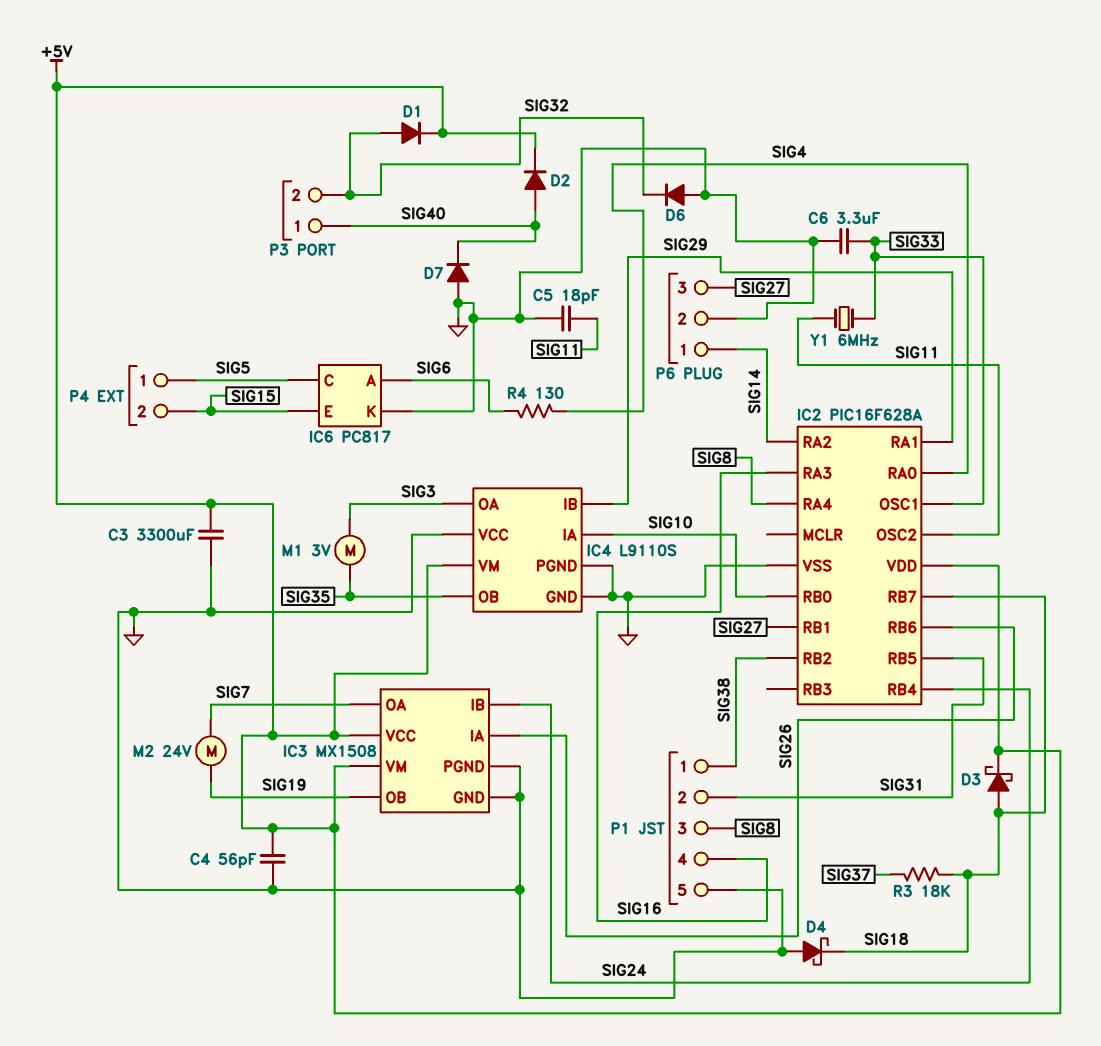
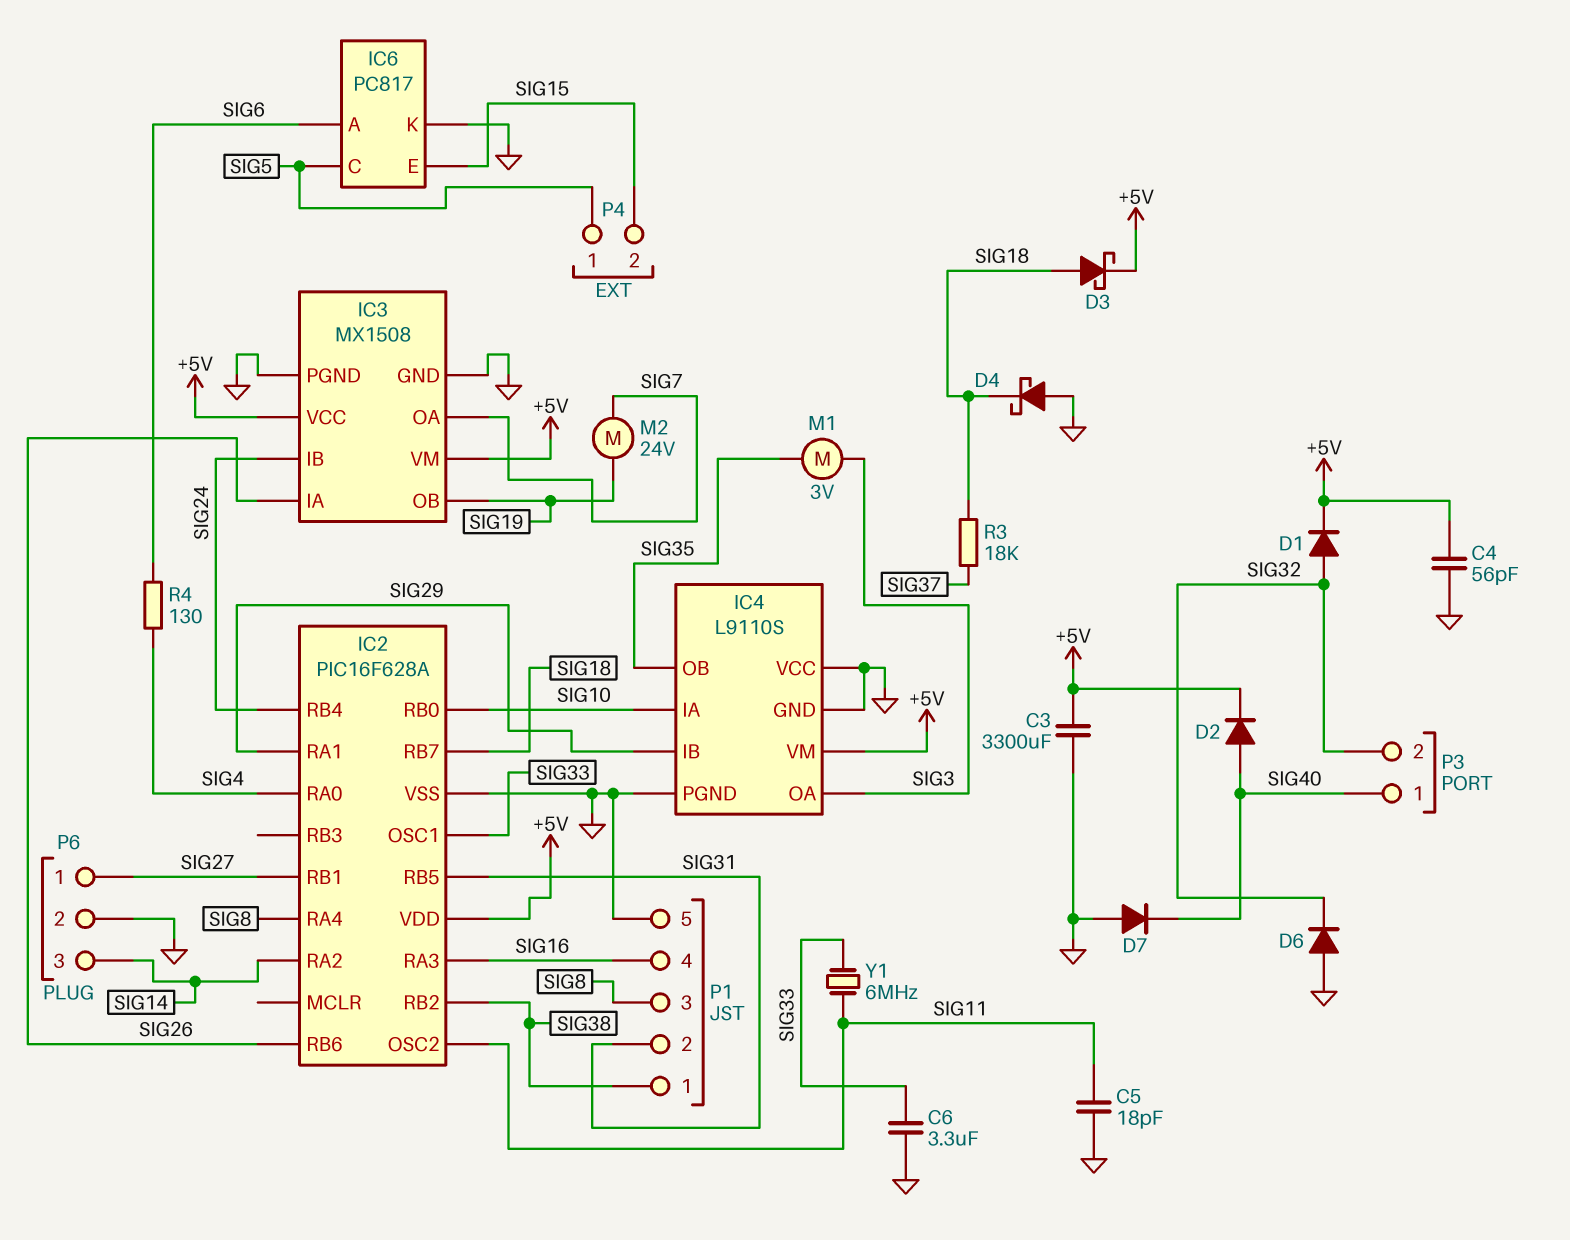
P6 pin 1: SIG14 -> SIG27
P6 pin 3: SIG27 -> SIG14

